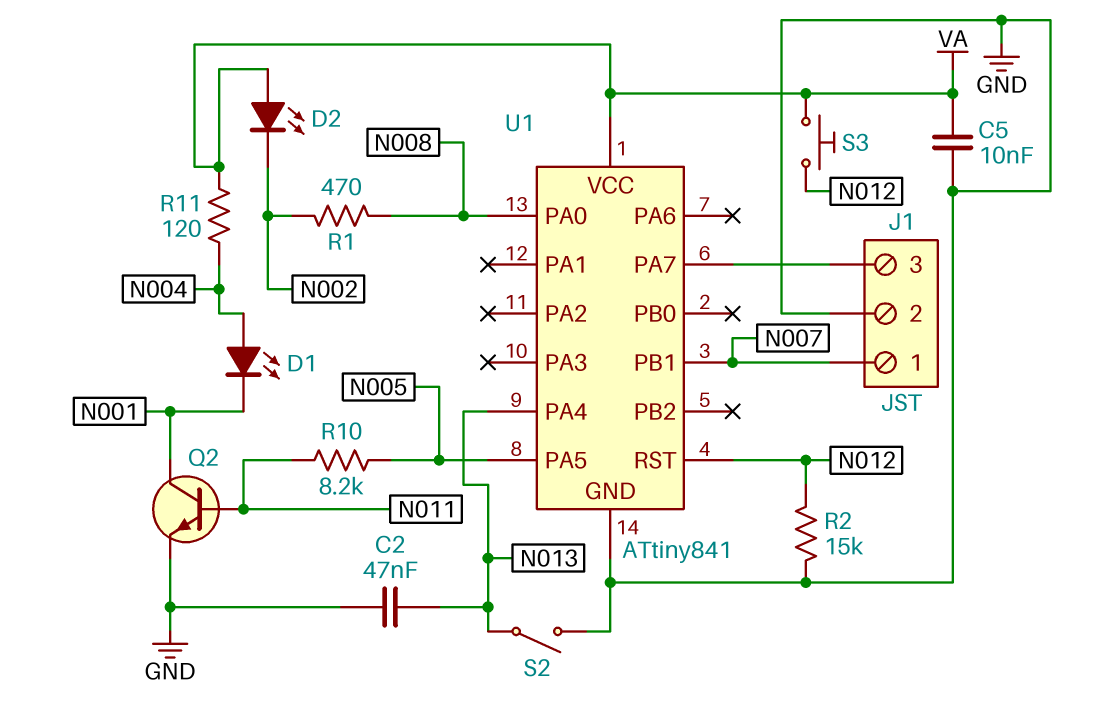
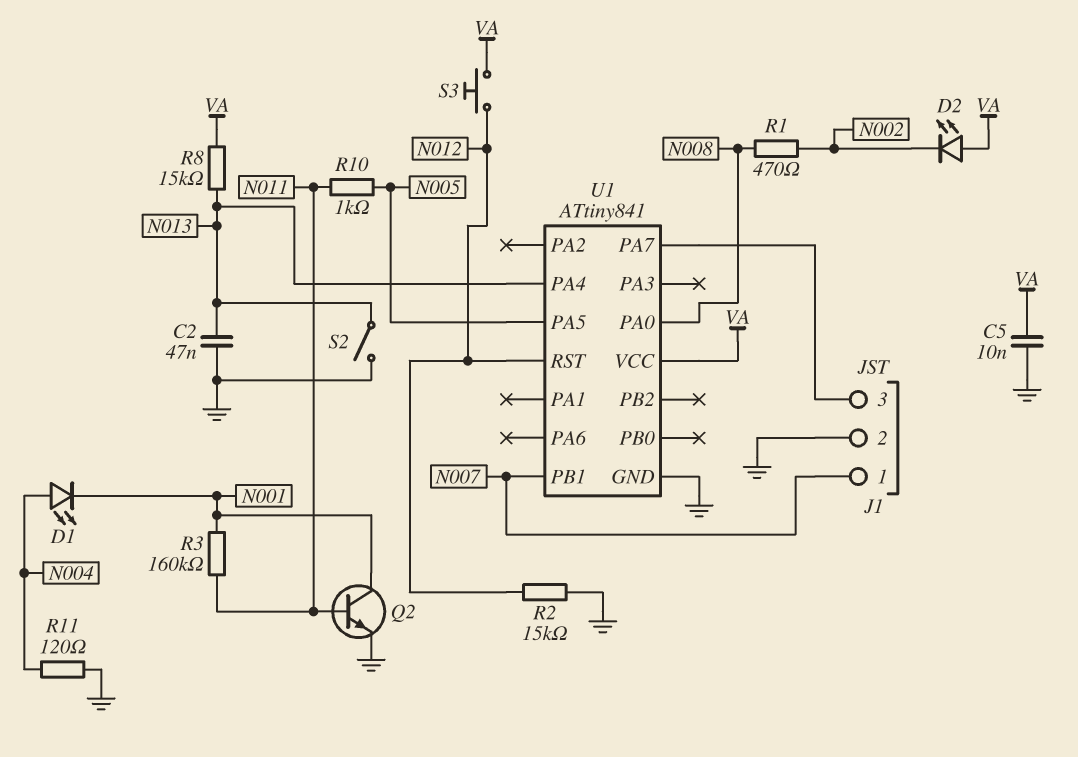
R3: none -> 160k (N001, N011)
R8: none -> 15k (N013, VA)
R10: 8.2k (N005, N011) -> 1k (N005, N011)
R11: 120 (N004, VA) -> 120 (GND, N004)

